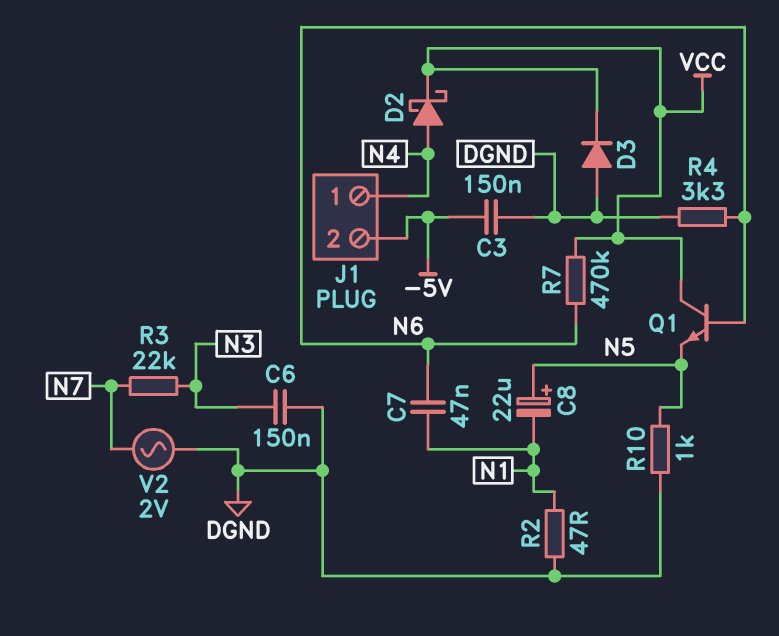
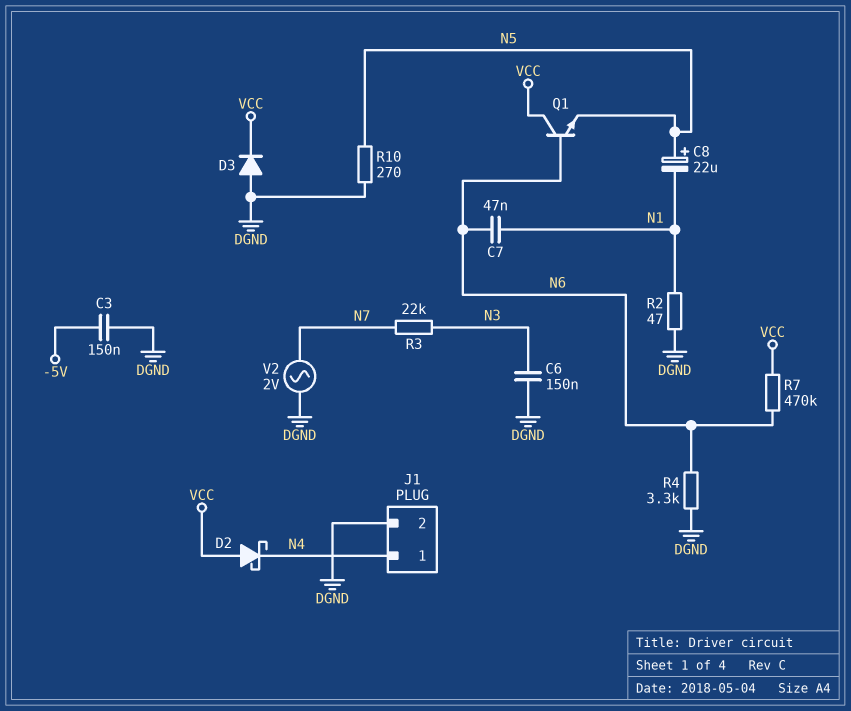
D2: schottky (A N4, K VCC) -> schottky (A VCC, K N4)
J1 pin 2: -5V -> DGND
R10: 1k (DGND, N5) -> 270 (DGND, N5)

